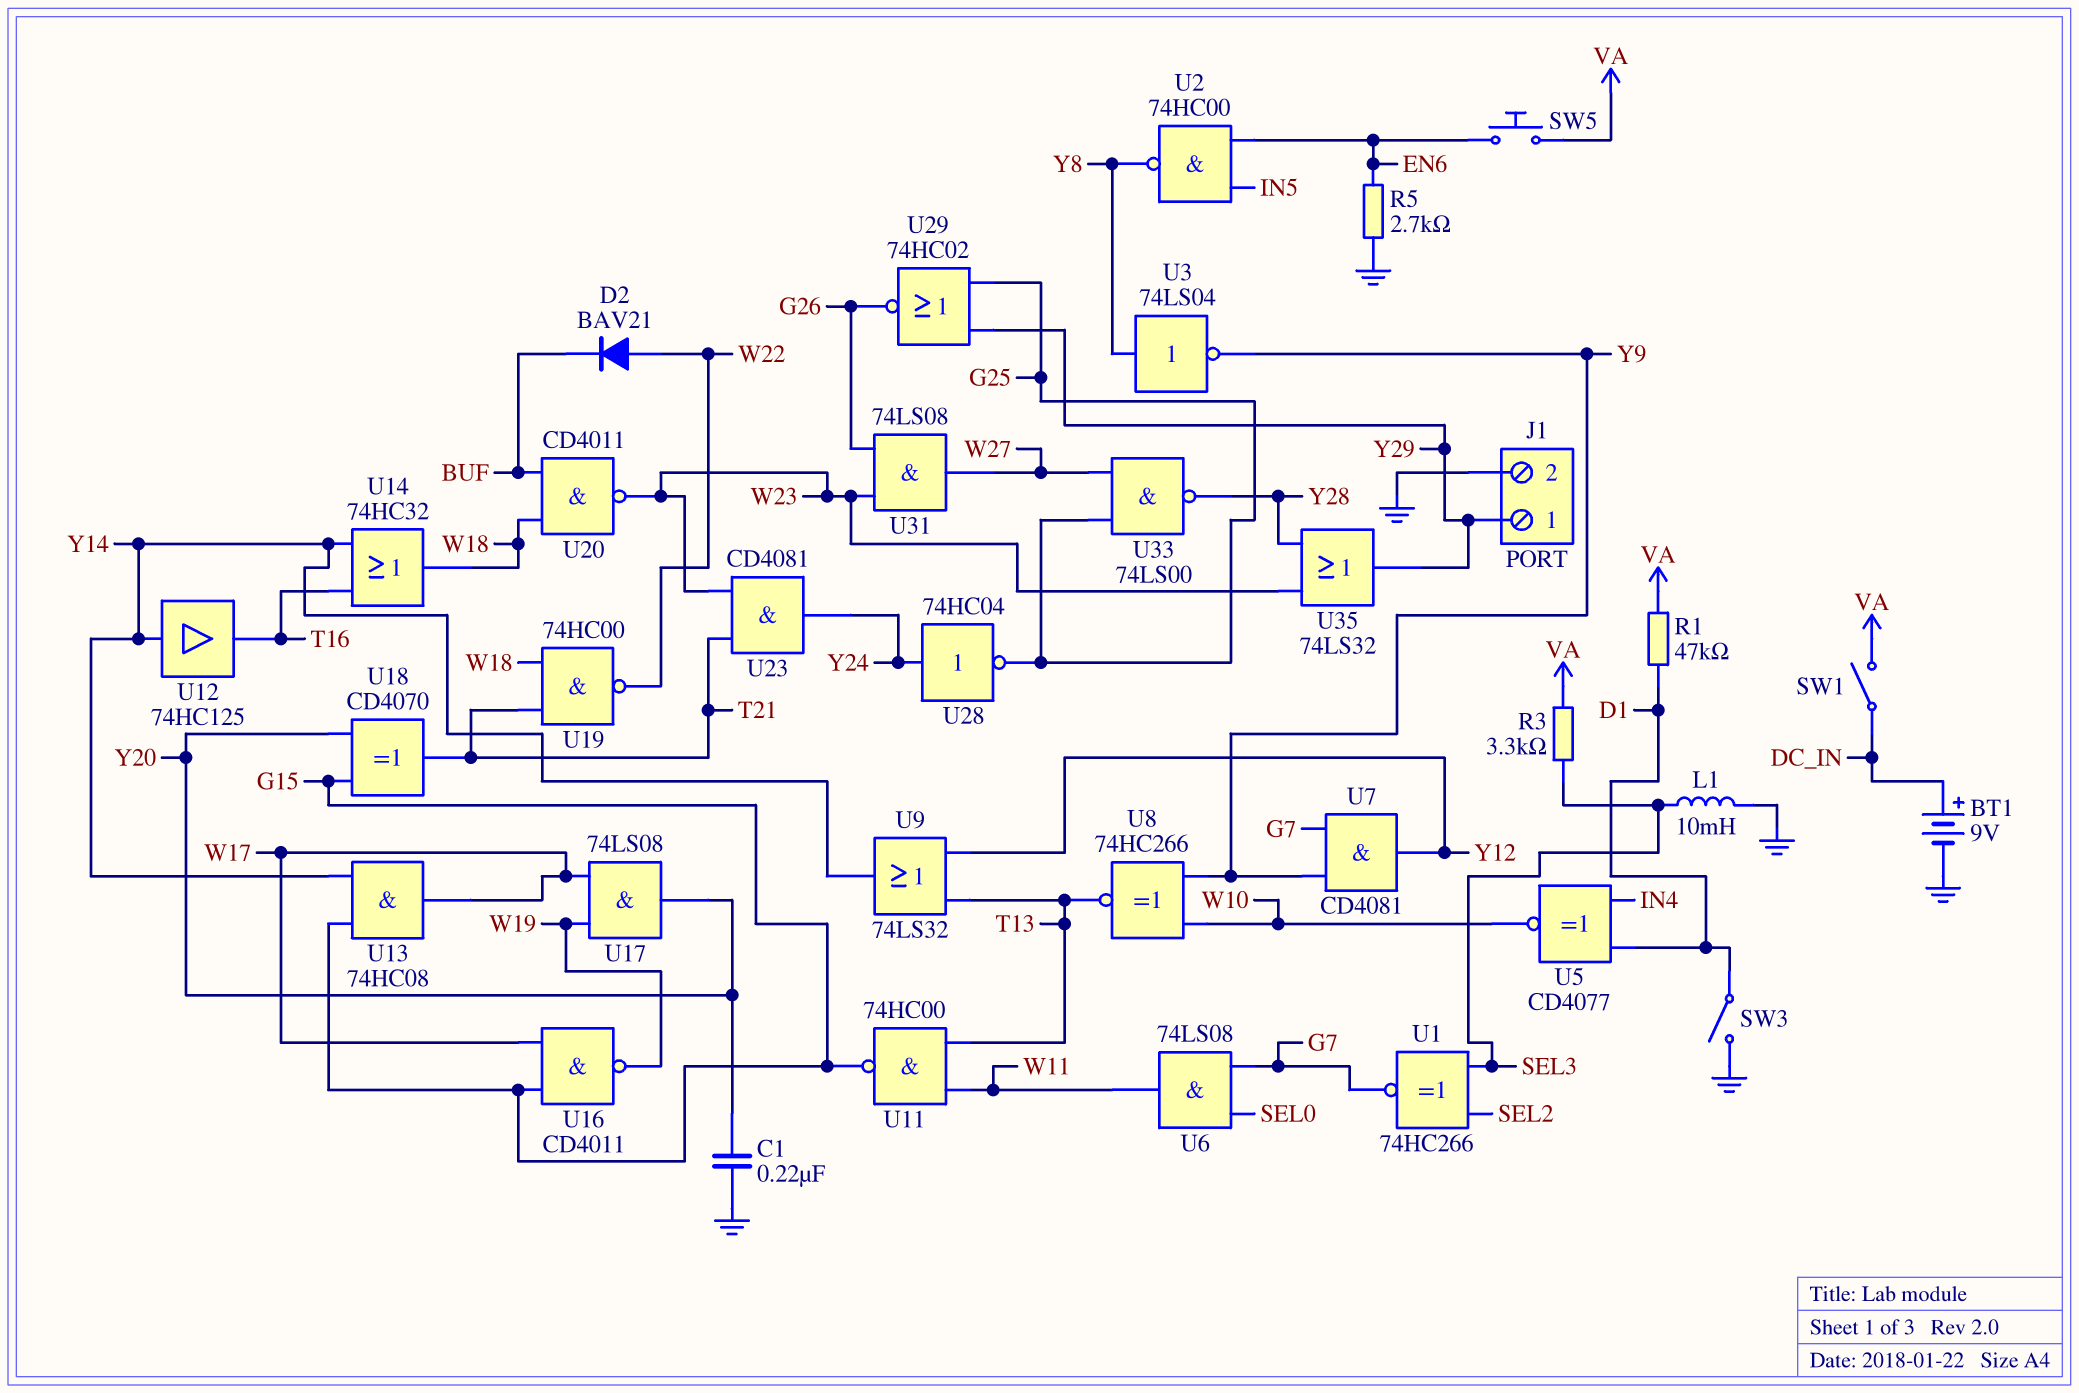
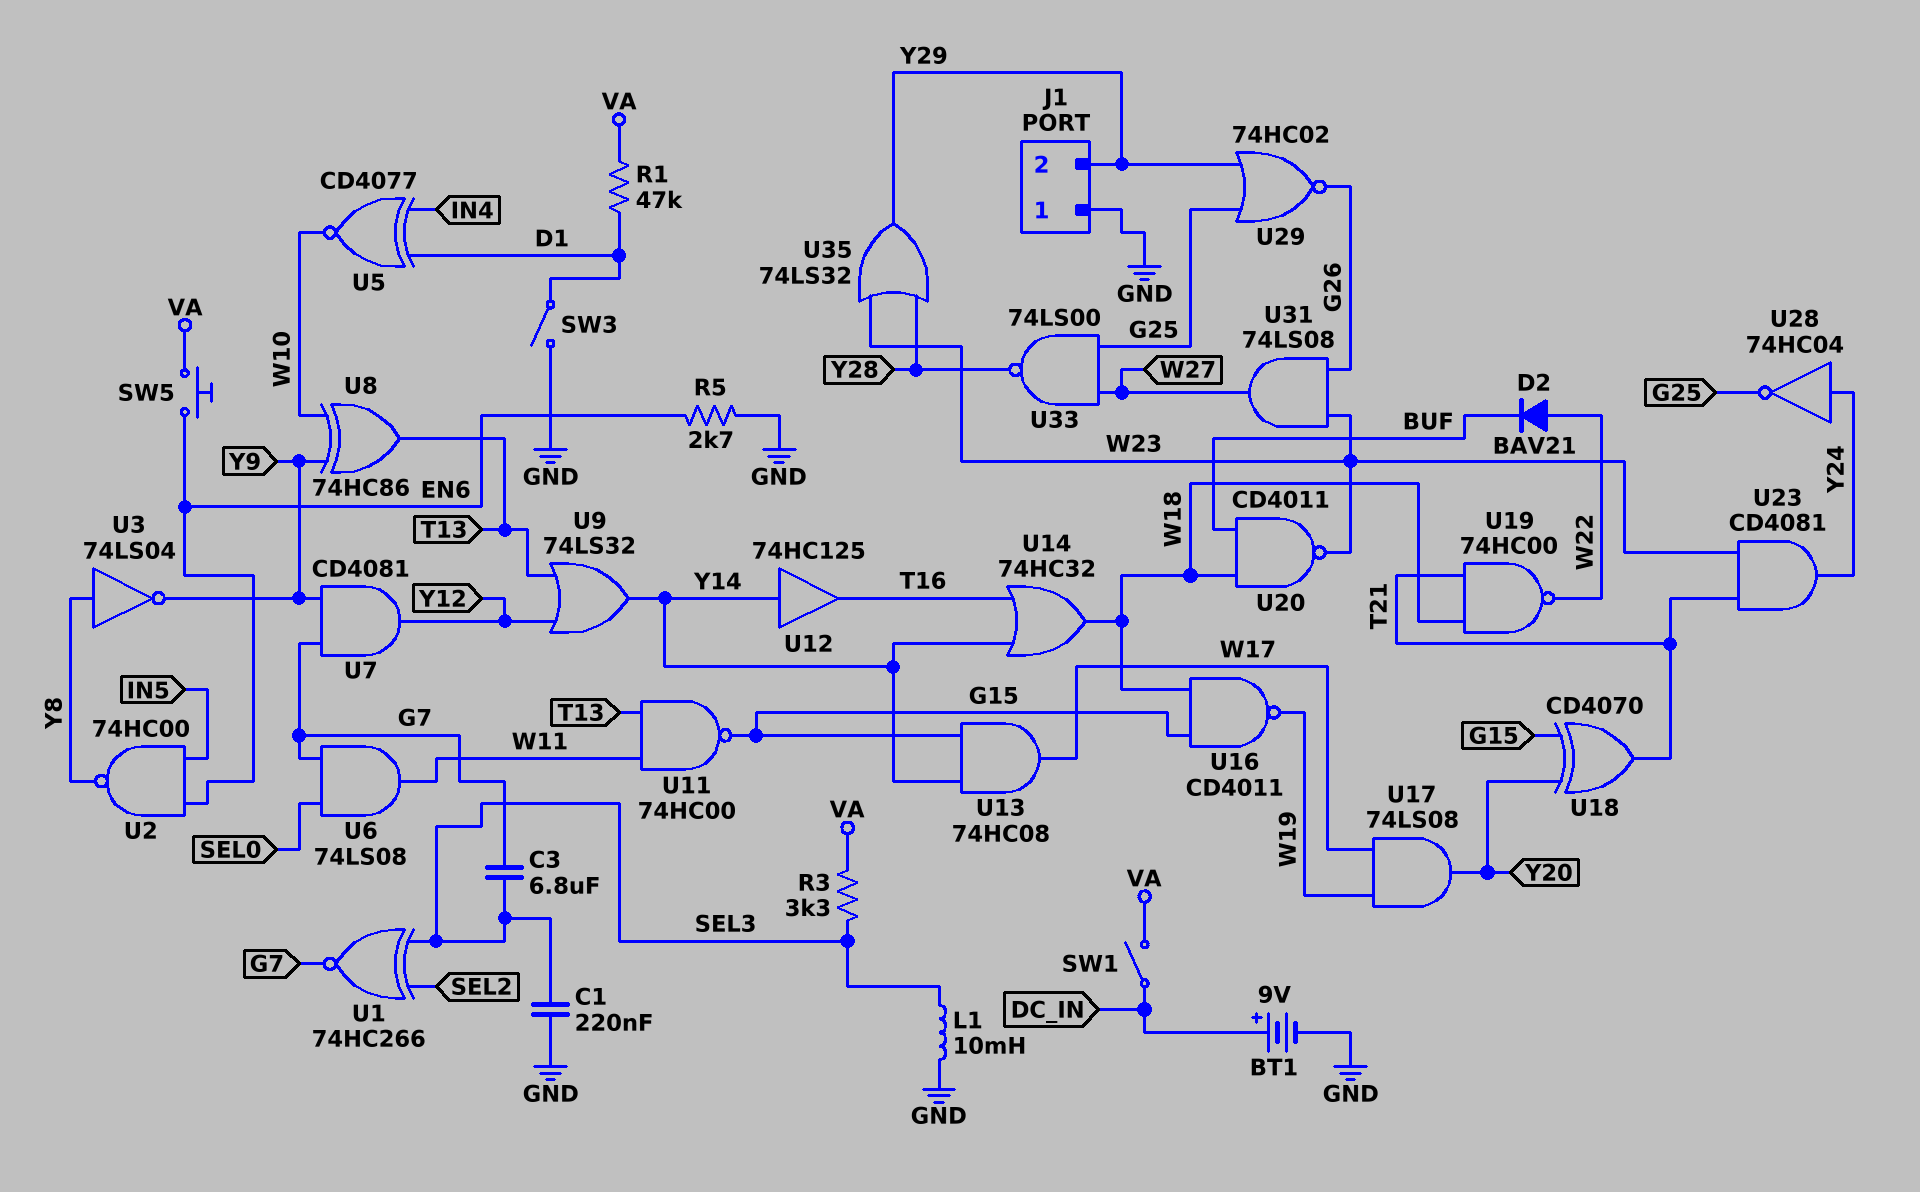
C1: 220nF (GND, Y20) -> 220nF (GND, SEL3)
C3: none -> 6.8uF (G7, SEL3)
J1 pin 1: Y29 -> GND
J1 pin 2: GND -> Y29
U8: XNOR 74HC266 (in W10, in Y9, out T13) -> XOR 74HC86 (in W10, in Y9, out T13)
U16: NAND CD4011 (in G15, in W17, out W19) -> NAND CD4011 (in G15, in W18, out W19)

